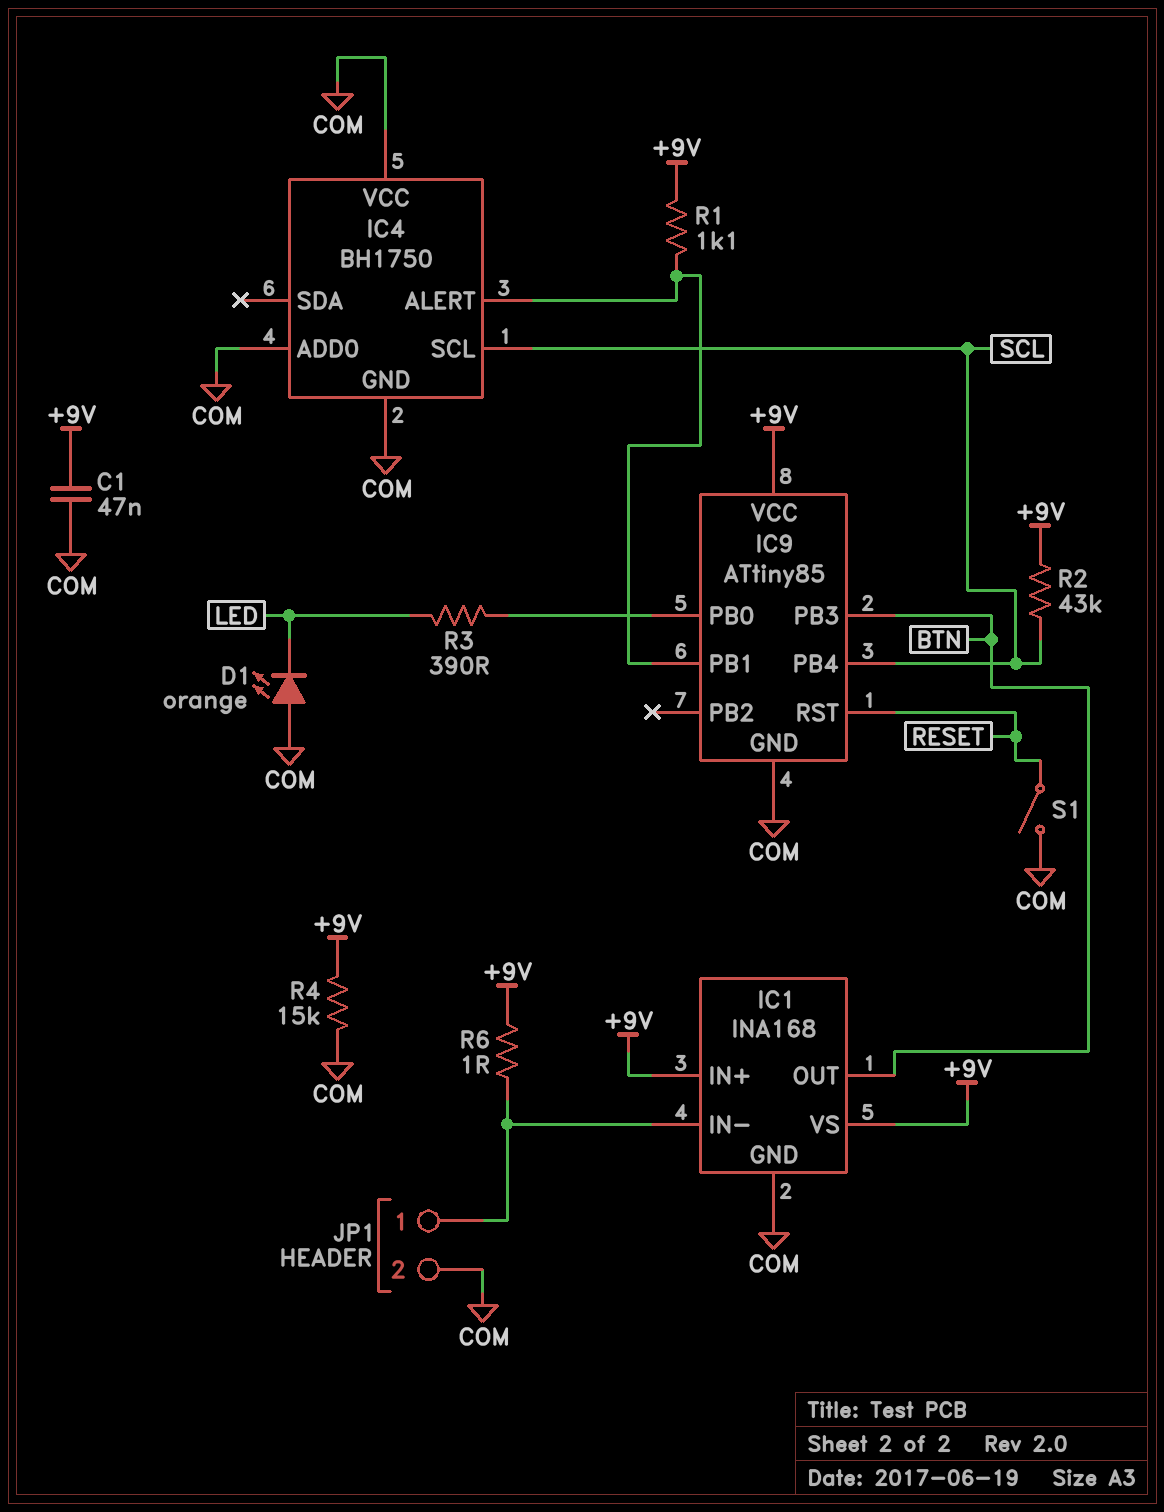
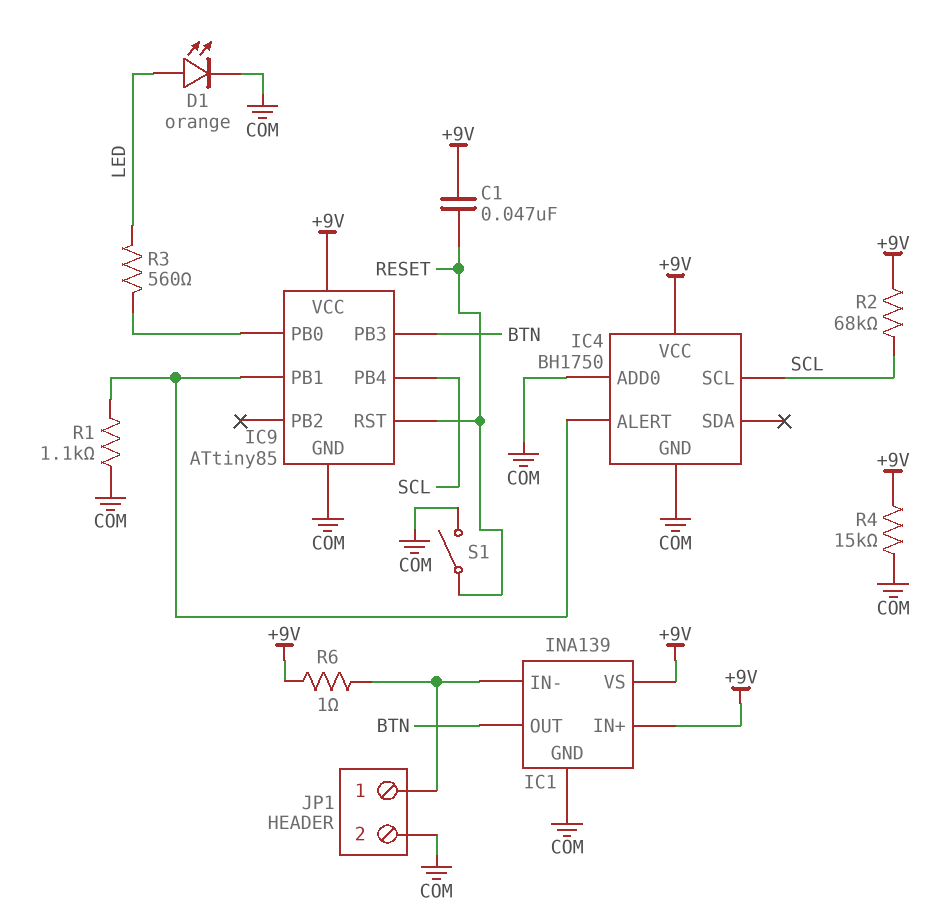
C1: 47nF (+9V, COM) -> 47nF (+9V, RESET)
D1: LED orange (A COM, K LED) -> LED orange (A LED, K COM)
IC1: INA168 -> INA139
IC4 pin VCC: COM -> +9V
R1: 1.1k (+9V, IC4/ALERT) -> 1.1k (COM, IC4/ALERT)
R2: 43k (+9V, SCL) -> 68k (+9V, SCL)
R3: 390 (IC9/PB0, LED) -> 560 (IC9/PB0, LED)

